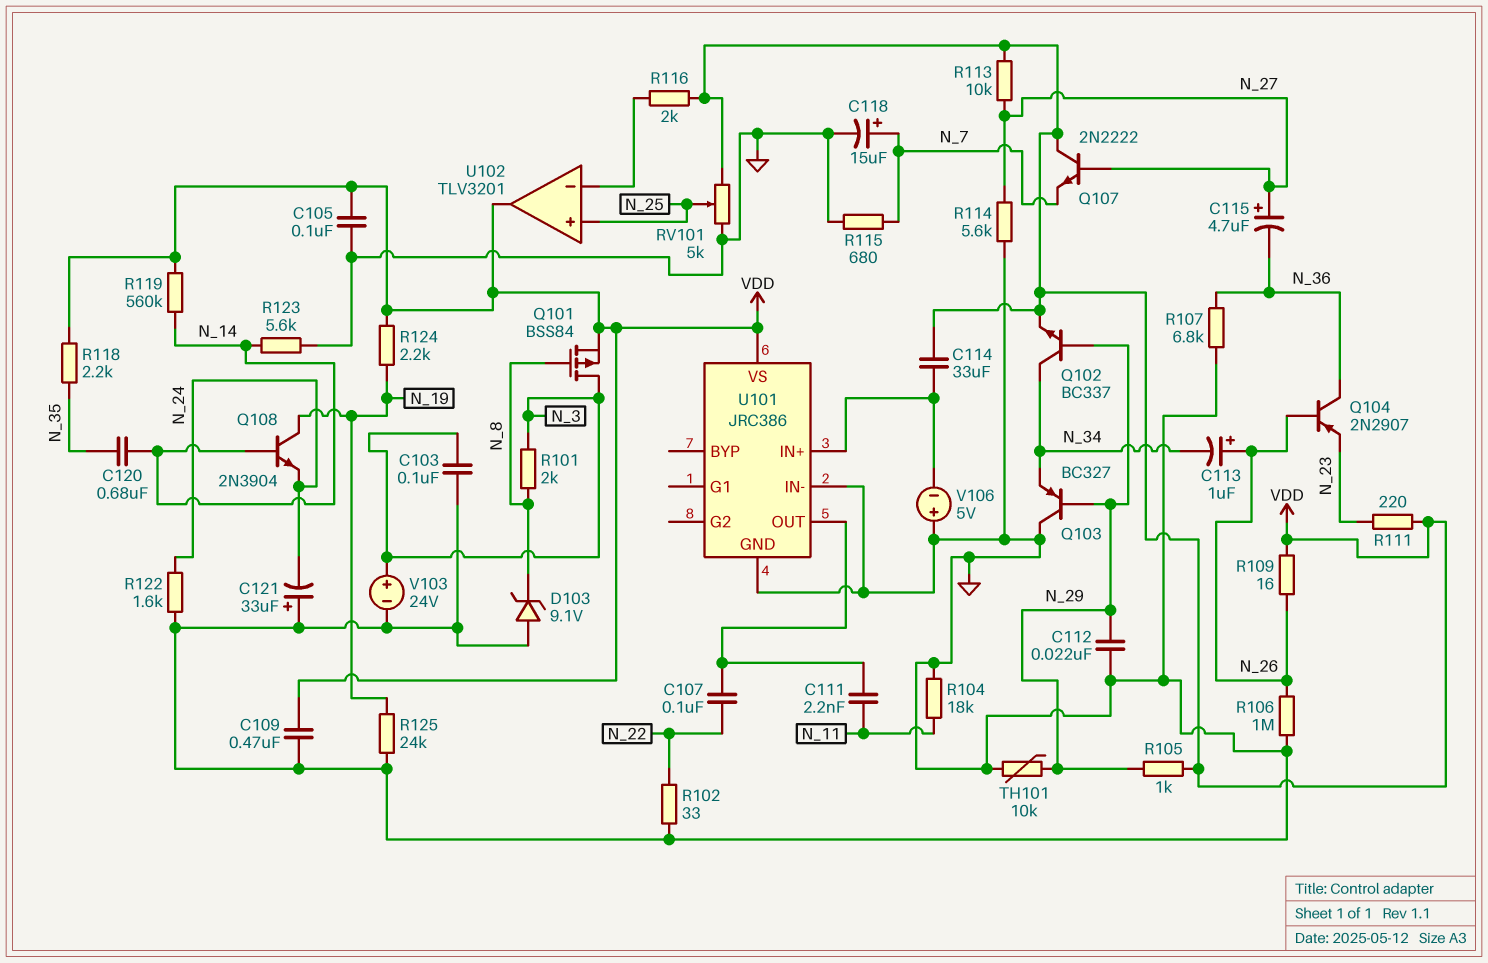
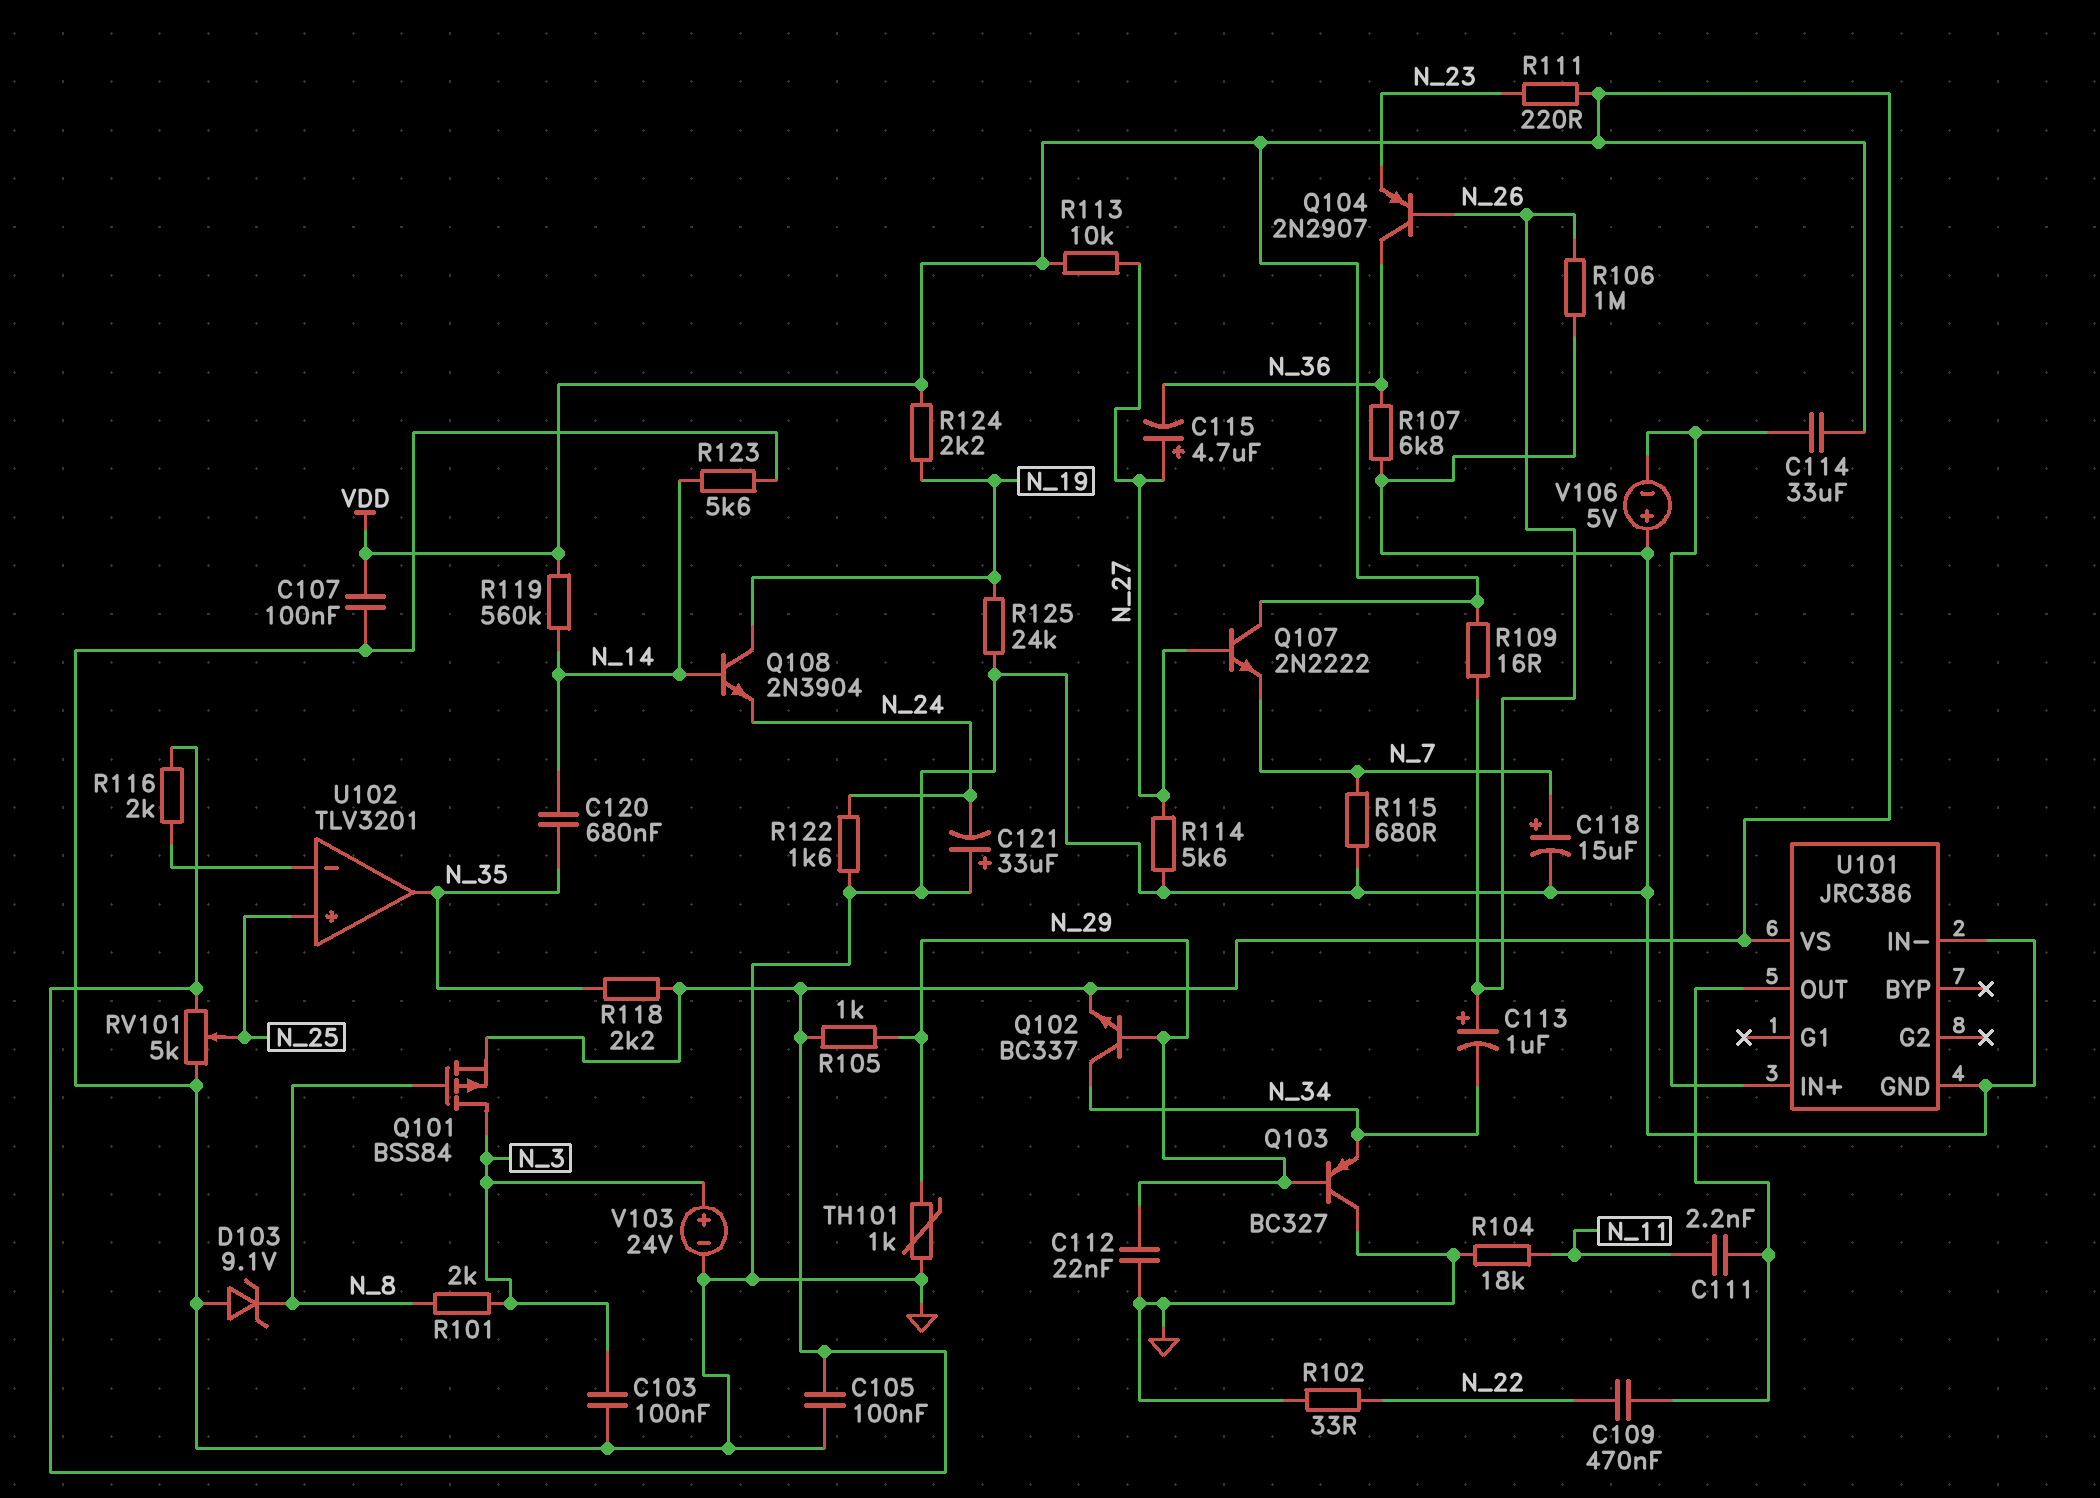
C107: 100nF (N_22, U101/OUT) -> 100nF (GND, VDD)
C109: 470nF (GND, VDD) -> 470nF (N_22, U101/OUT)
TH101: 10k (GND, N_29) -> 1k (GND, N_29)
U102 pin out: VDD -> N_35

